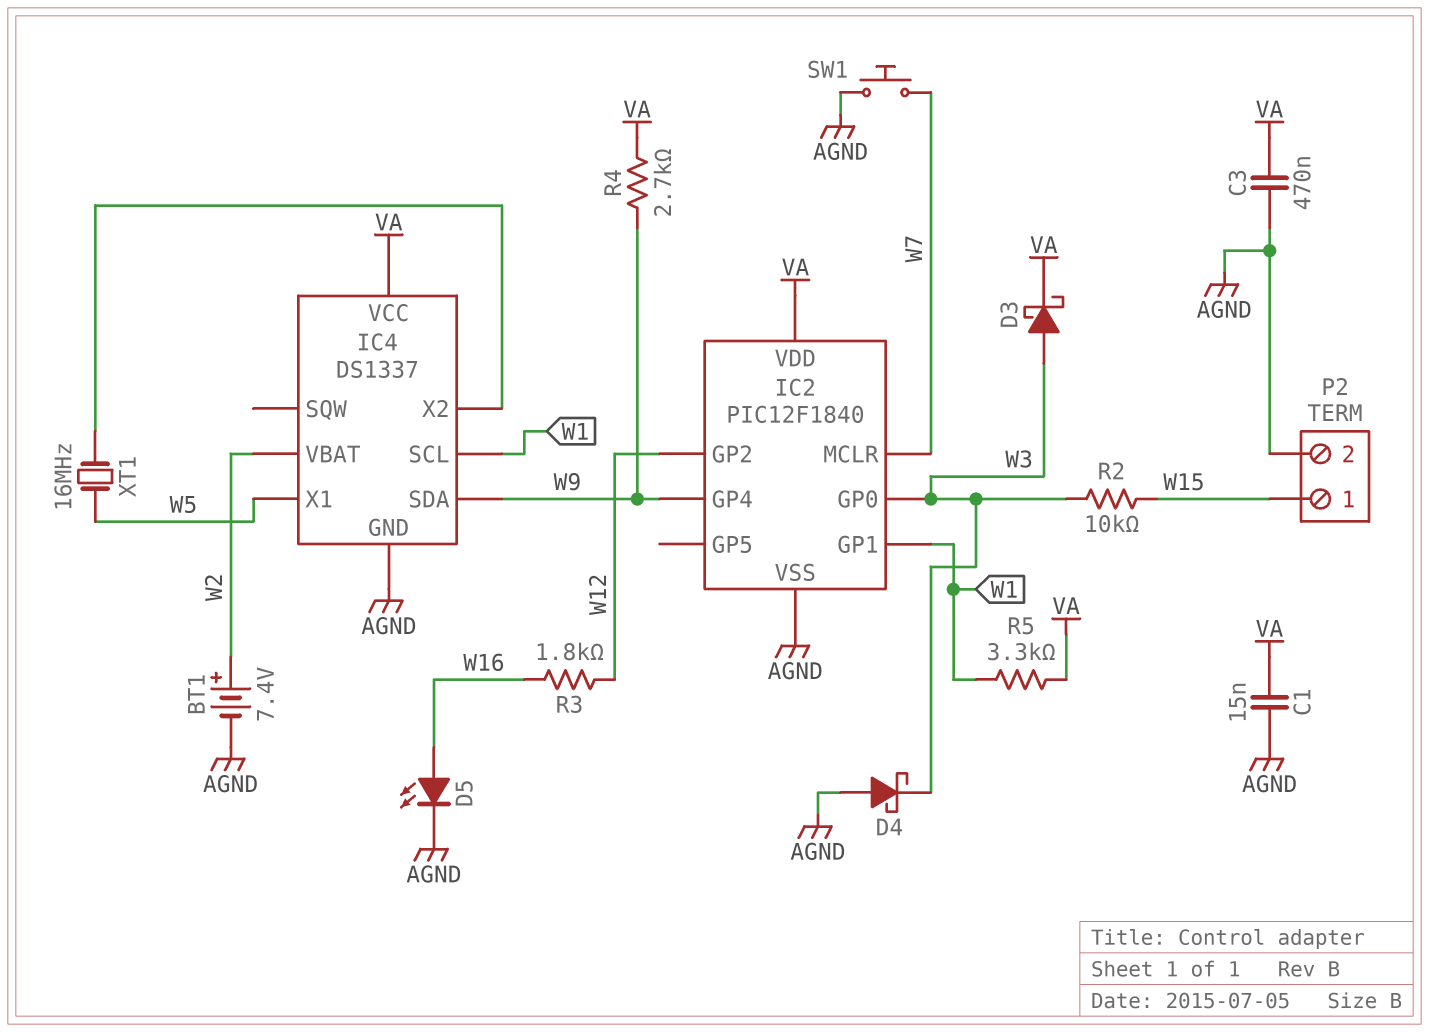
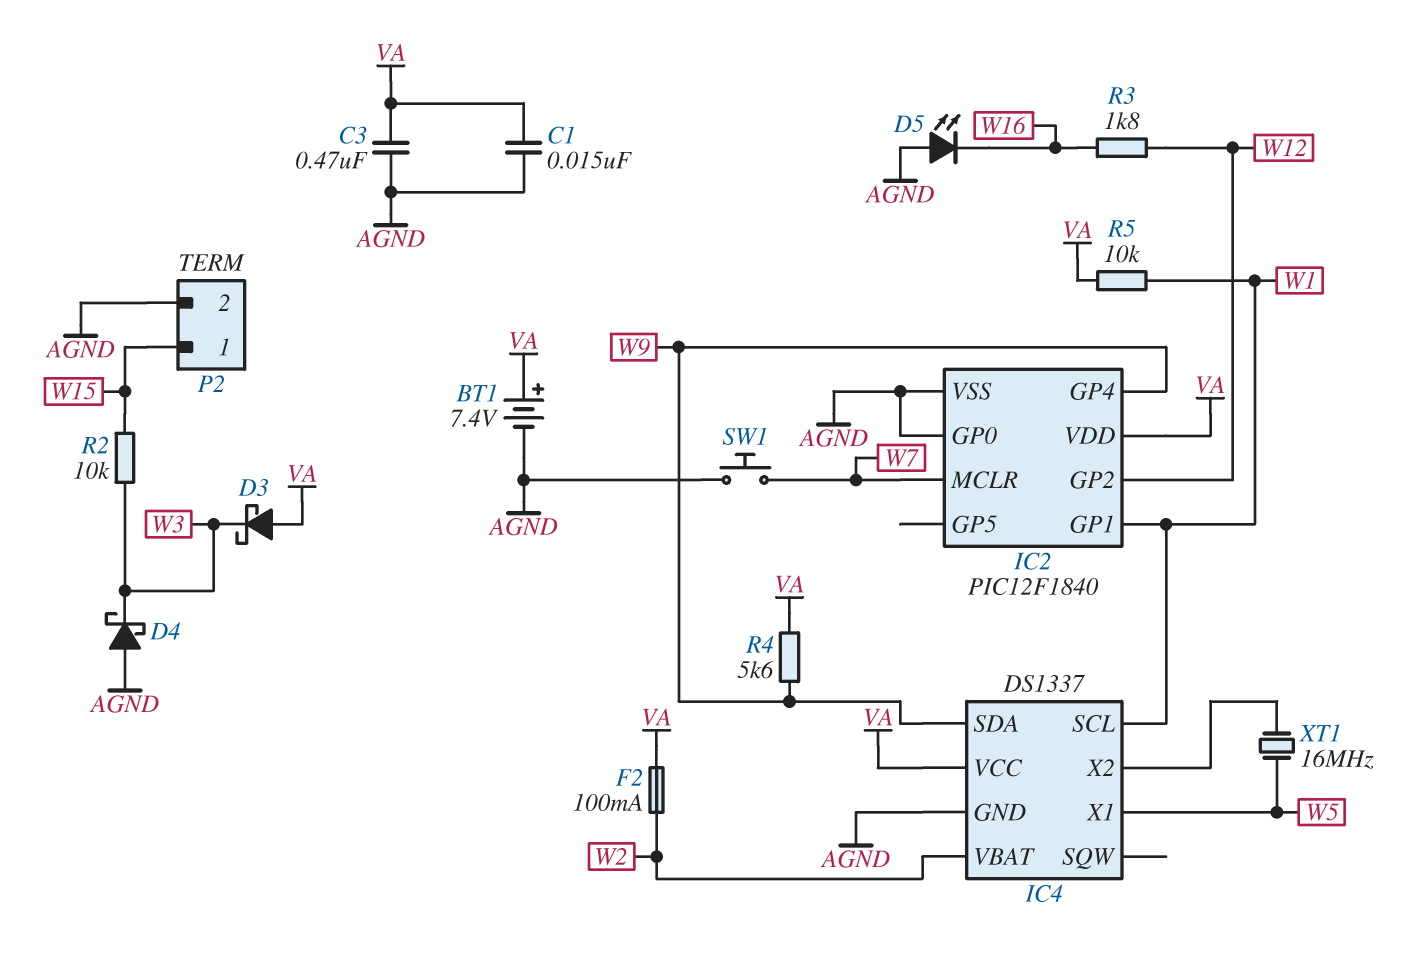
BT1: 7.4V (plus W2, minus AGND) -> 7.4V (plus VA, minus AGND)
D3: schottky (A W3, K VA) -> schottky (A VA, K W3)
D5: LED (A W16, K AGND) -> LED (A AGND, K W16)
F2: none -> 100mA (VA, W2)
IC2 pin GP0: W3 -> AGND
R4: 2.7k (VA, W9) -> 5.6k (VA, W9)
R5: 3.3k (VA, W1) -> 10k (VA, W1)

